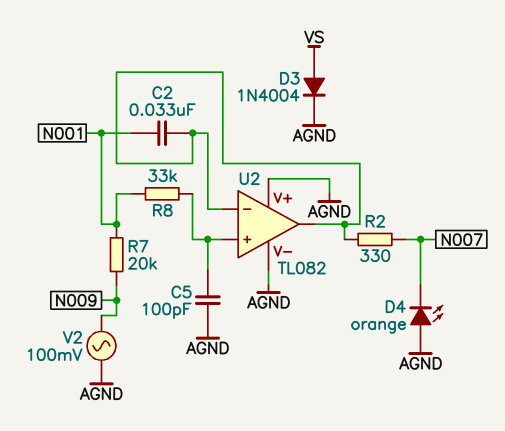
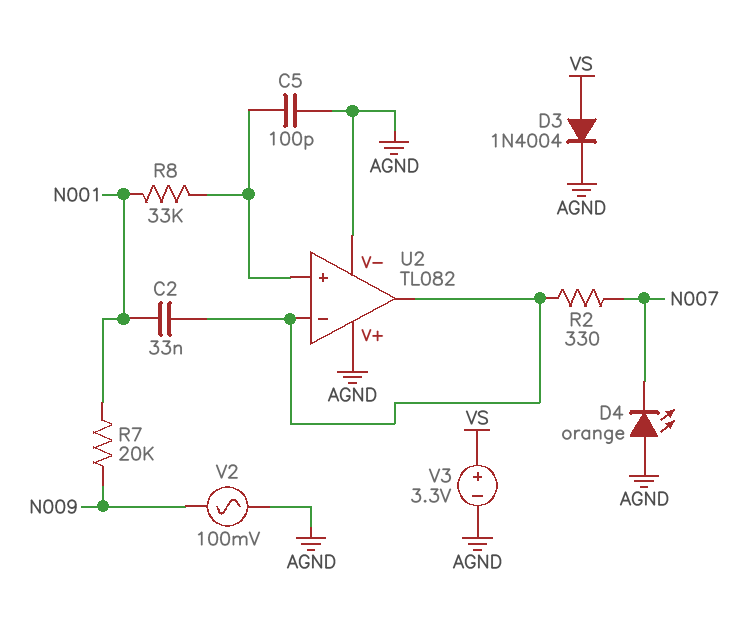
V3: none -> 3.3V (plus VS, minus AGND)

